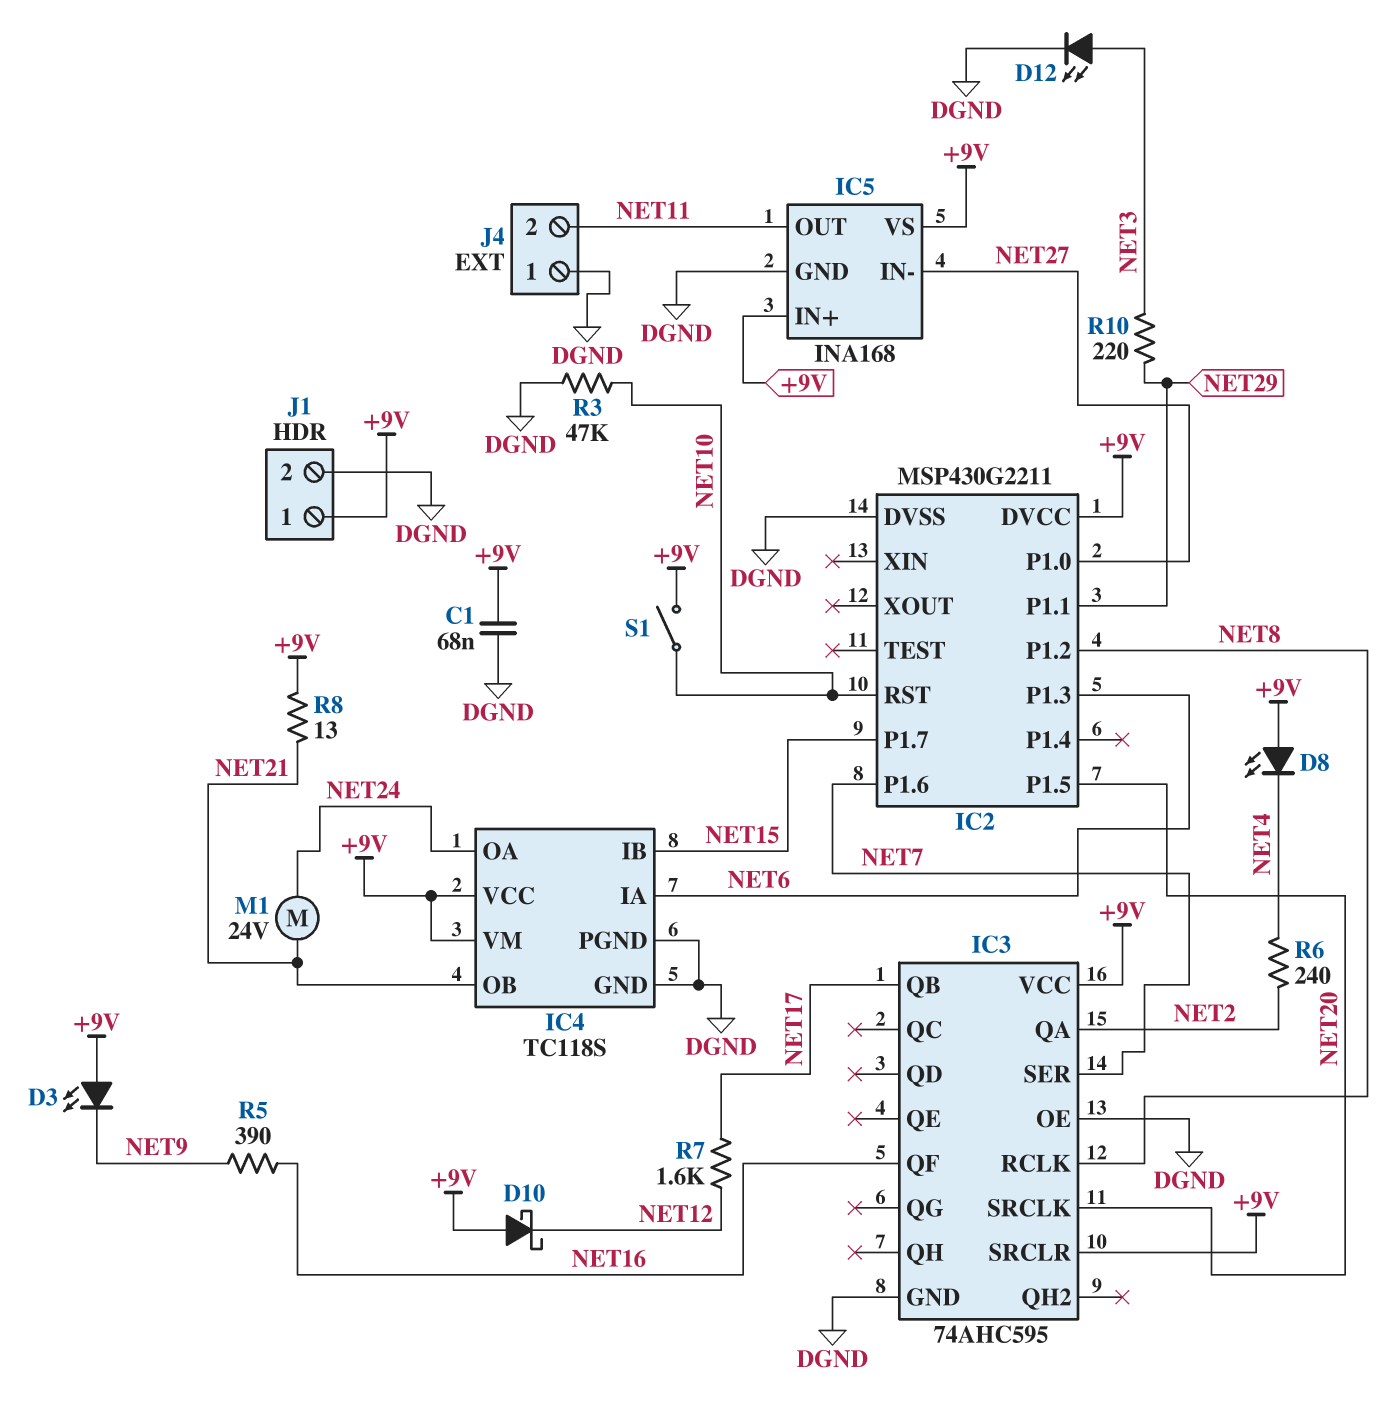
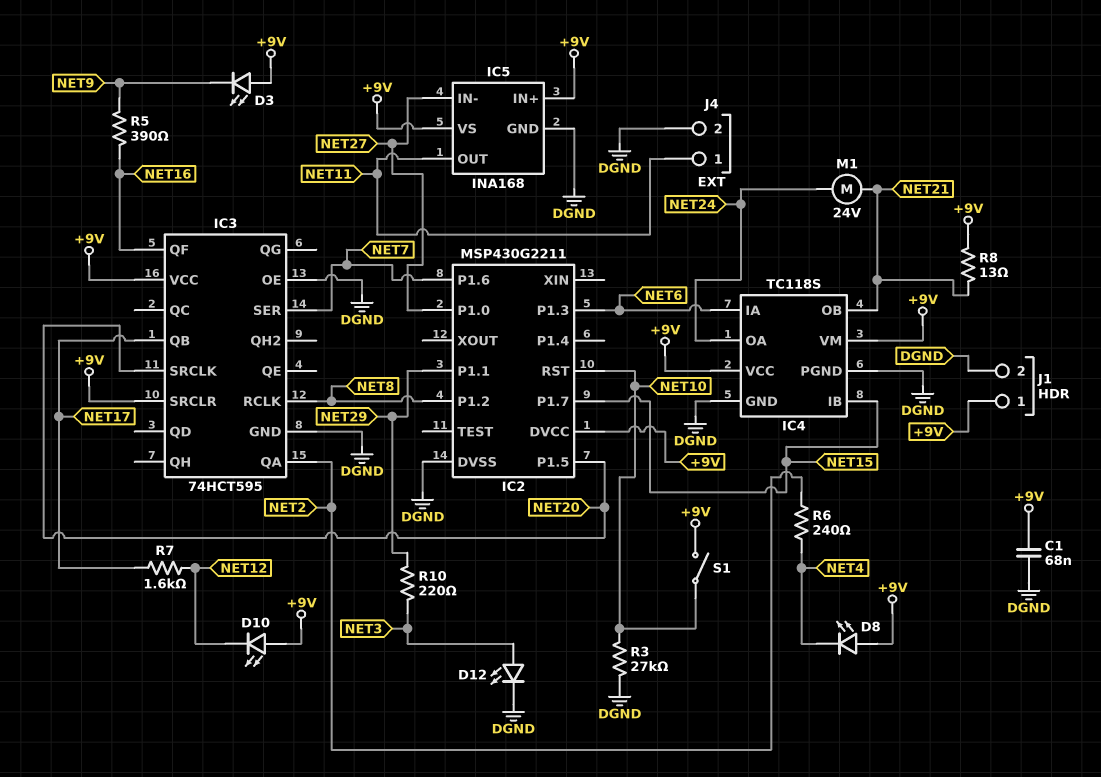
D10: schottky (A +9V, K NET12) -> LED (A +9V, K NET12)
IC3: 74AHC595 -> 74HCT595
J4 pin 1: DGND -> NET11
J4 pin 2: NET11 -> DGND
R3: 47k (DGND, NET10) -> 27k (DGND, NET10)

